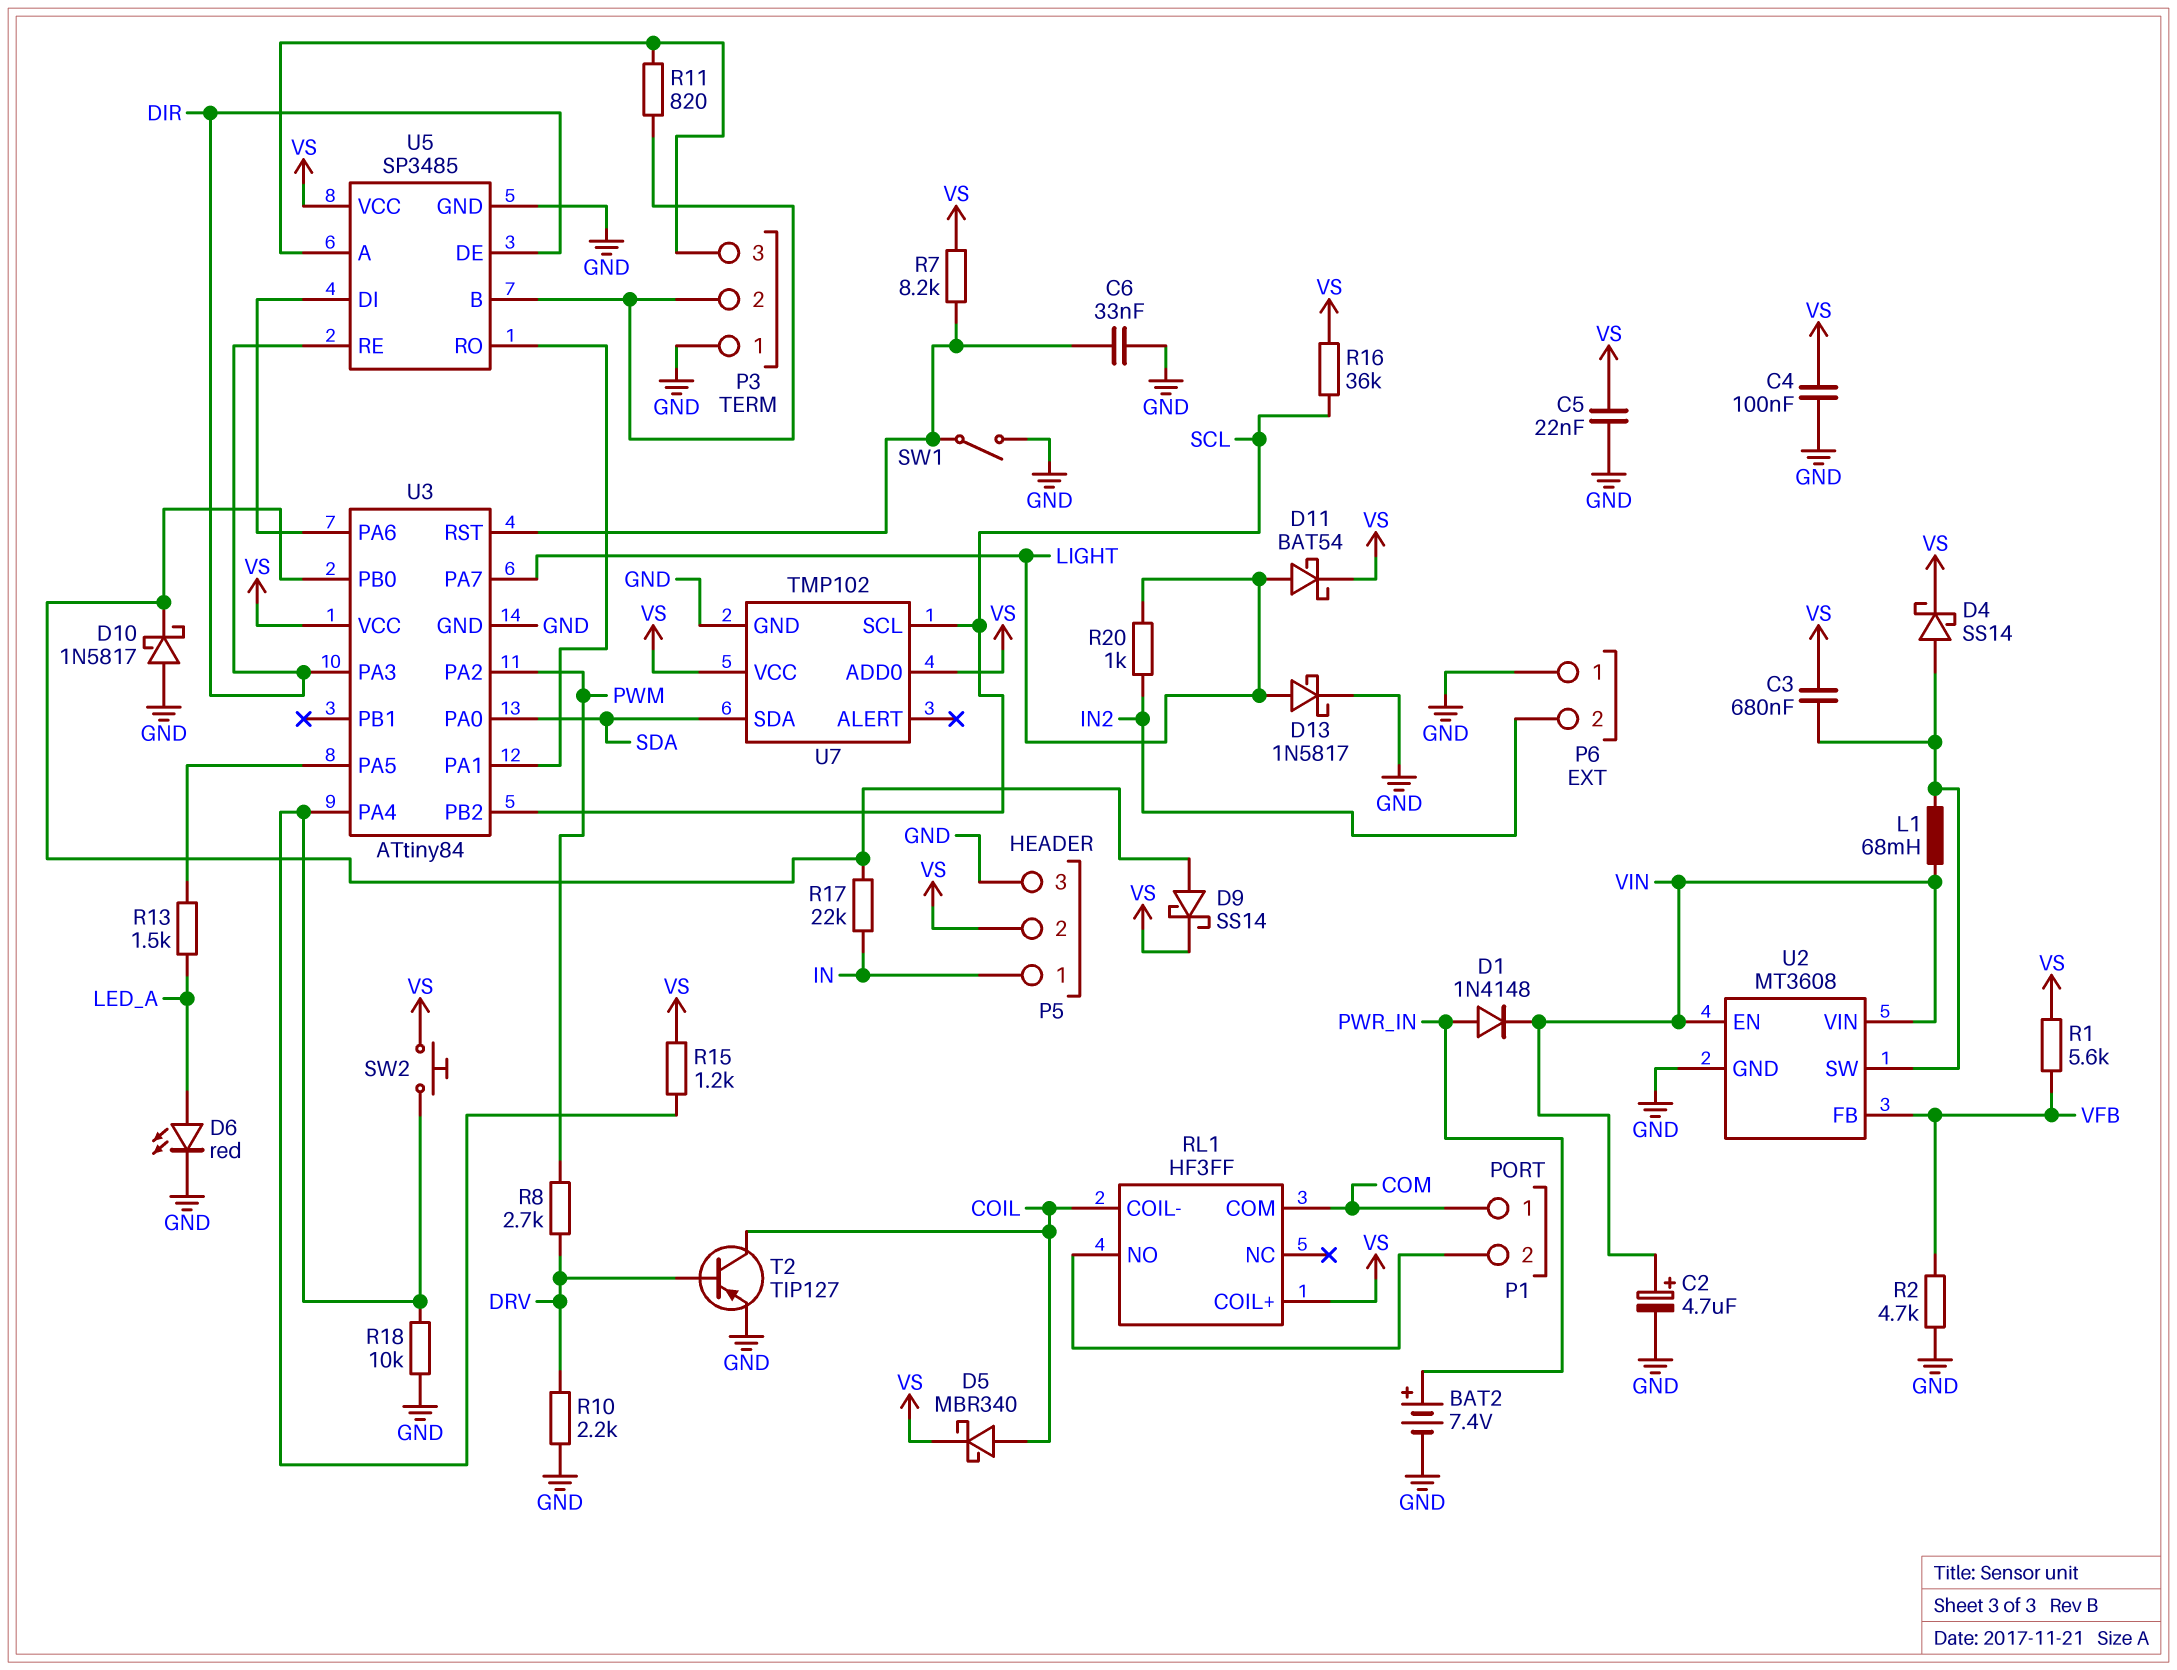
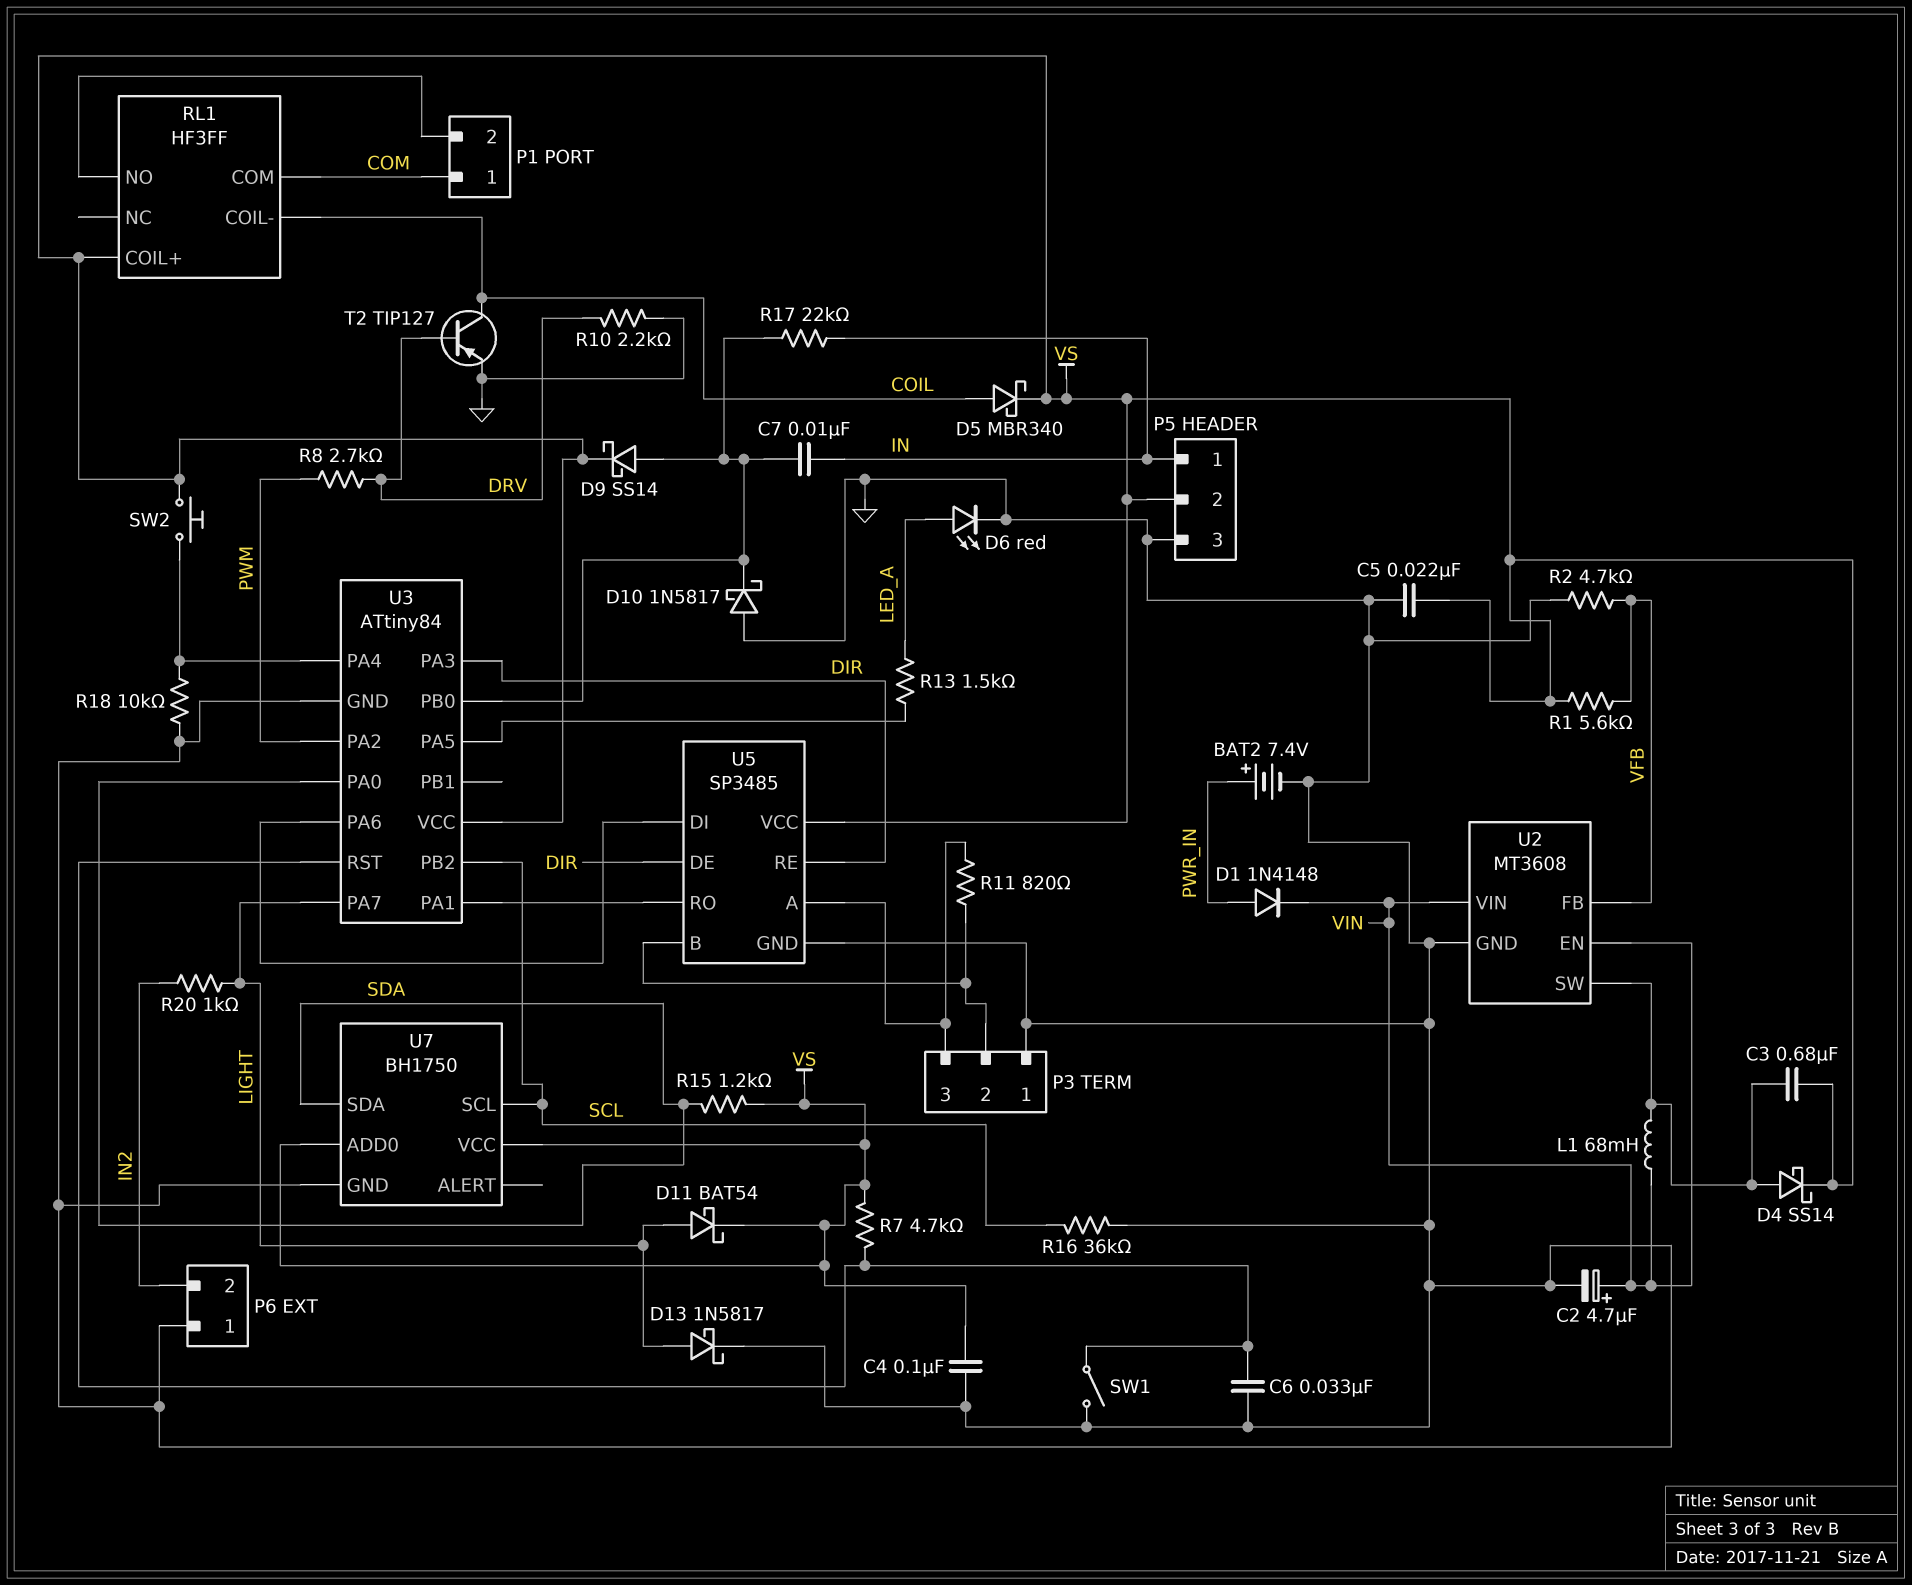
C7: none -> 10nF (IN, U3/PB0)
R7: 8.2k (U3/RST, VS) -> 4.7k (U3/RST, VS)
R15: 1.2k (U3/PA4, VS) -> 1.2k (SDA, VS)
R16: 36k (SCL, VS) -> 36k (GND, SCL)
U7: TMP102 -> BH1750

